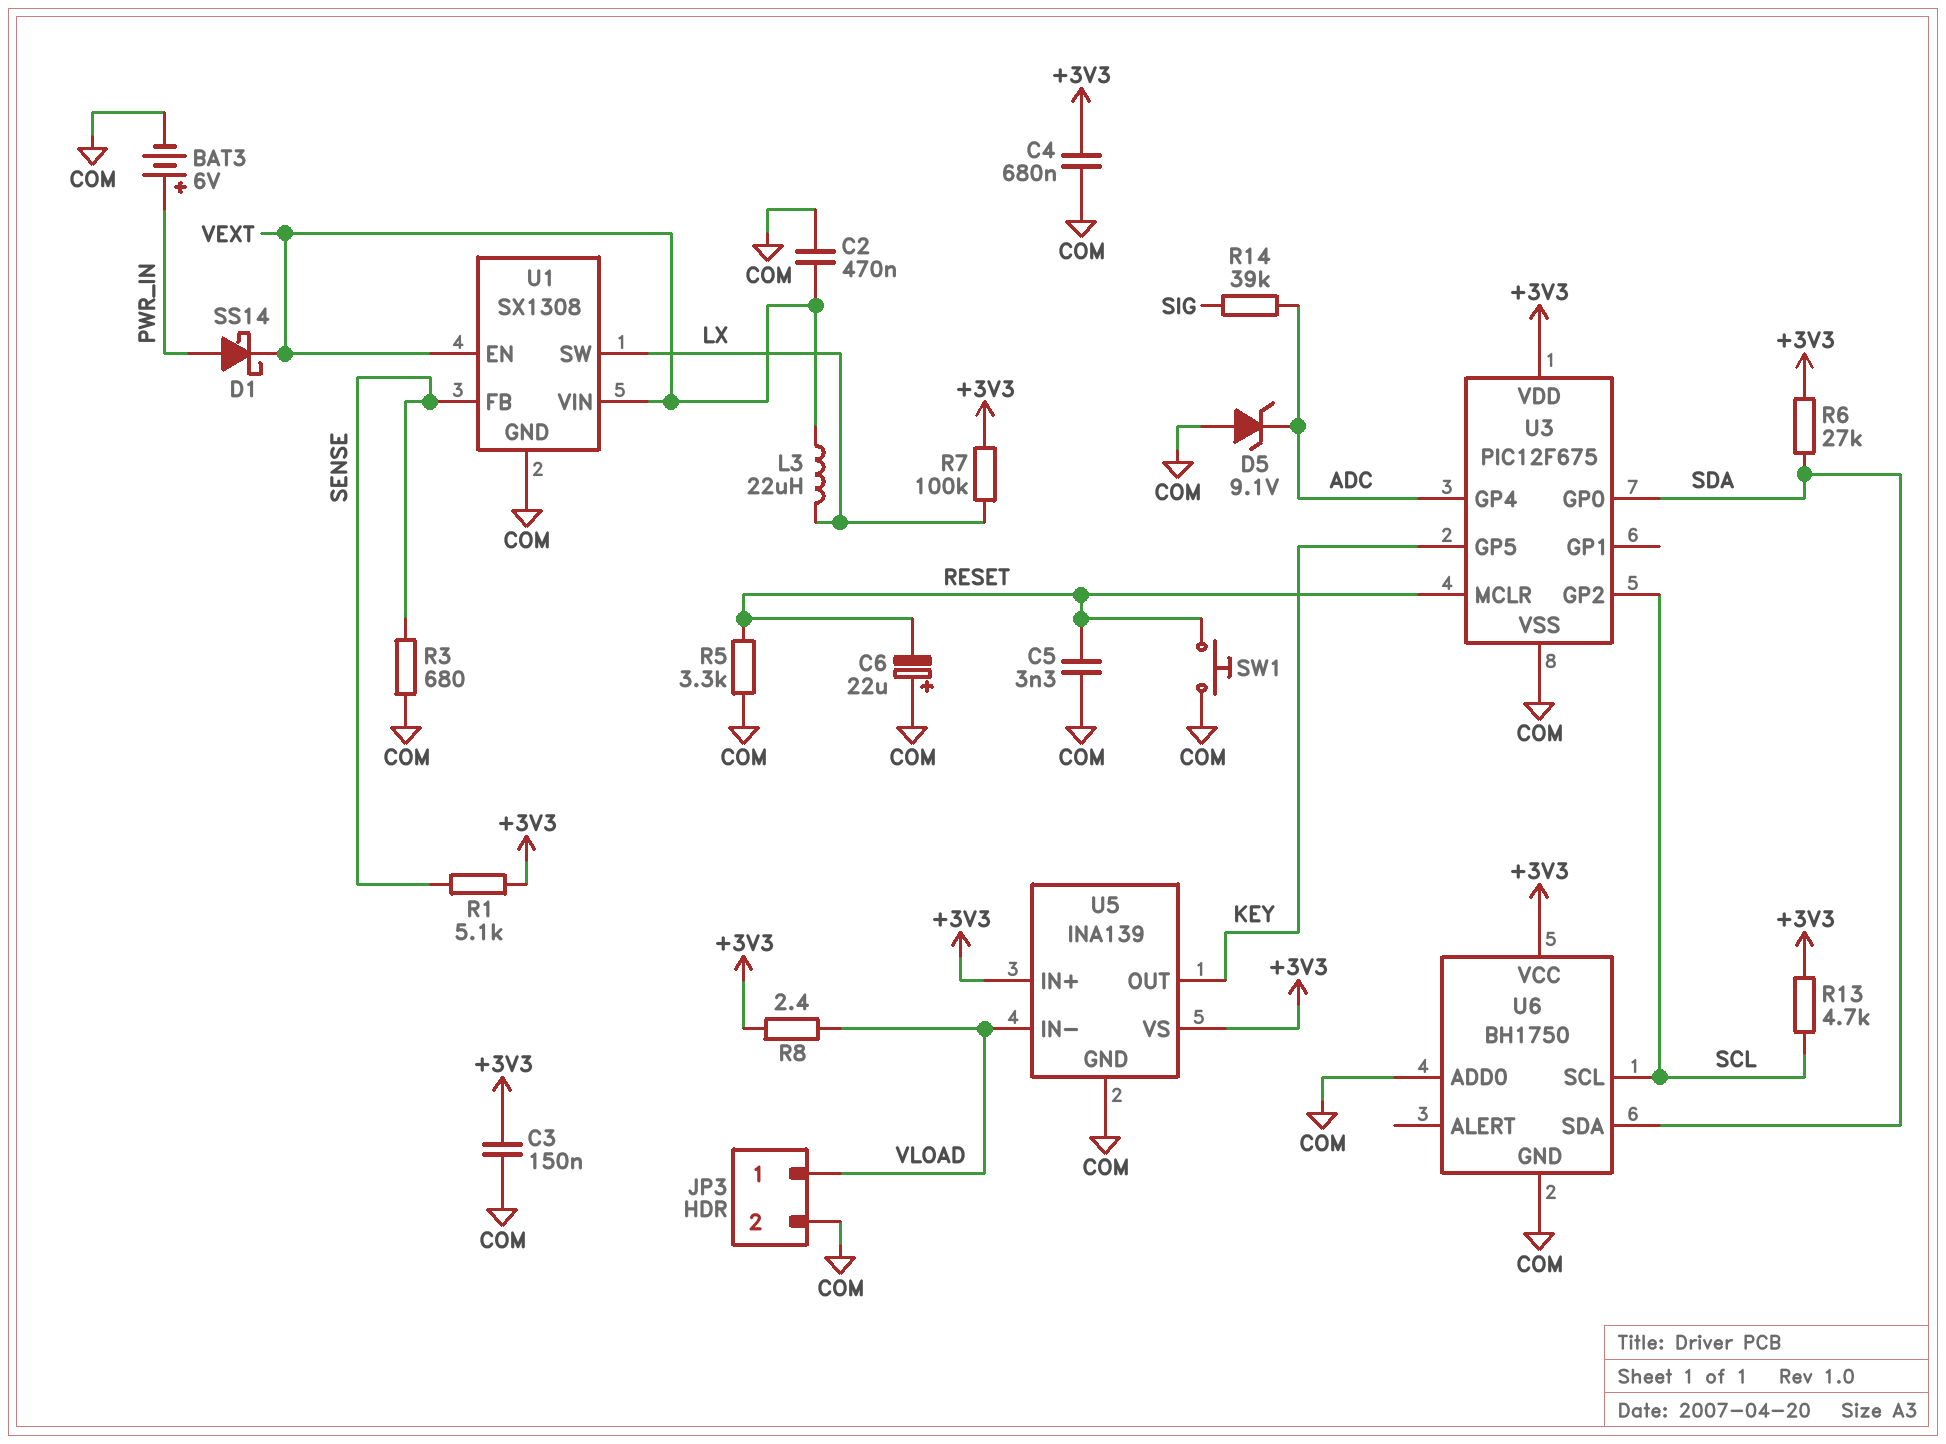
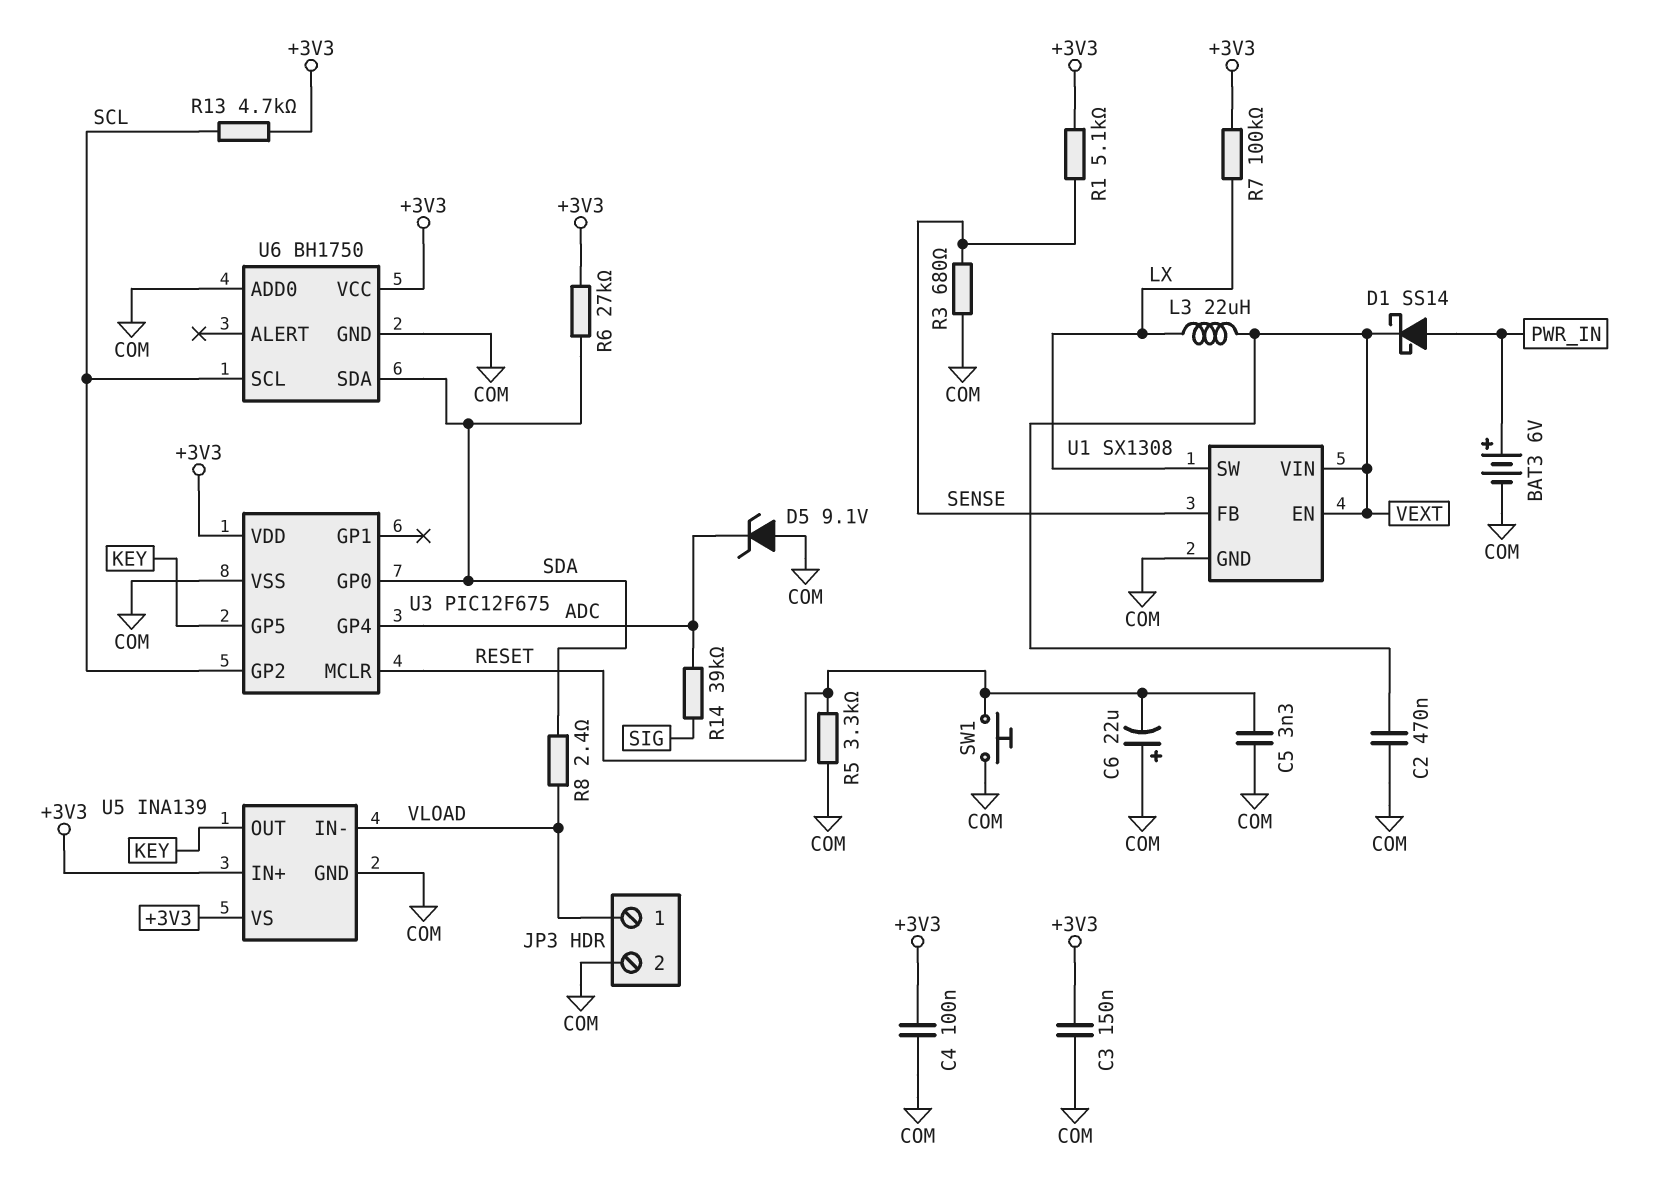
C4: 680nF (+3V3, COM) -> 100nF (+3V3, COM)
R8: 2.4 (+3V3, VLOAD) -> 2.4 (SDA, VLOAD)

